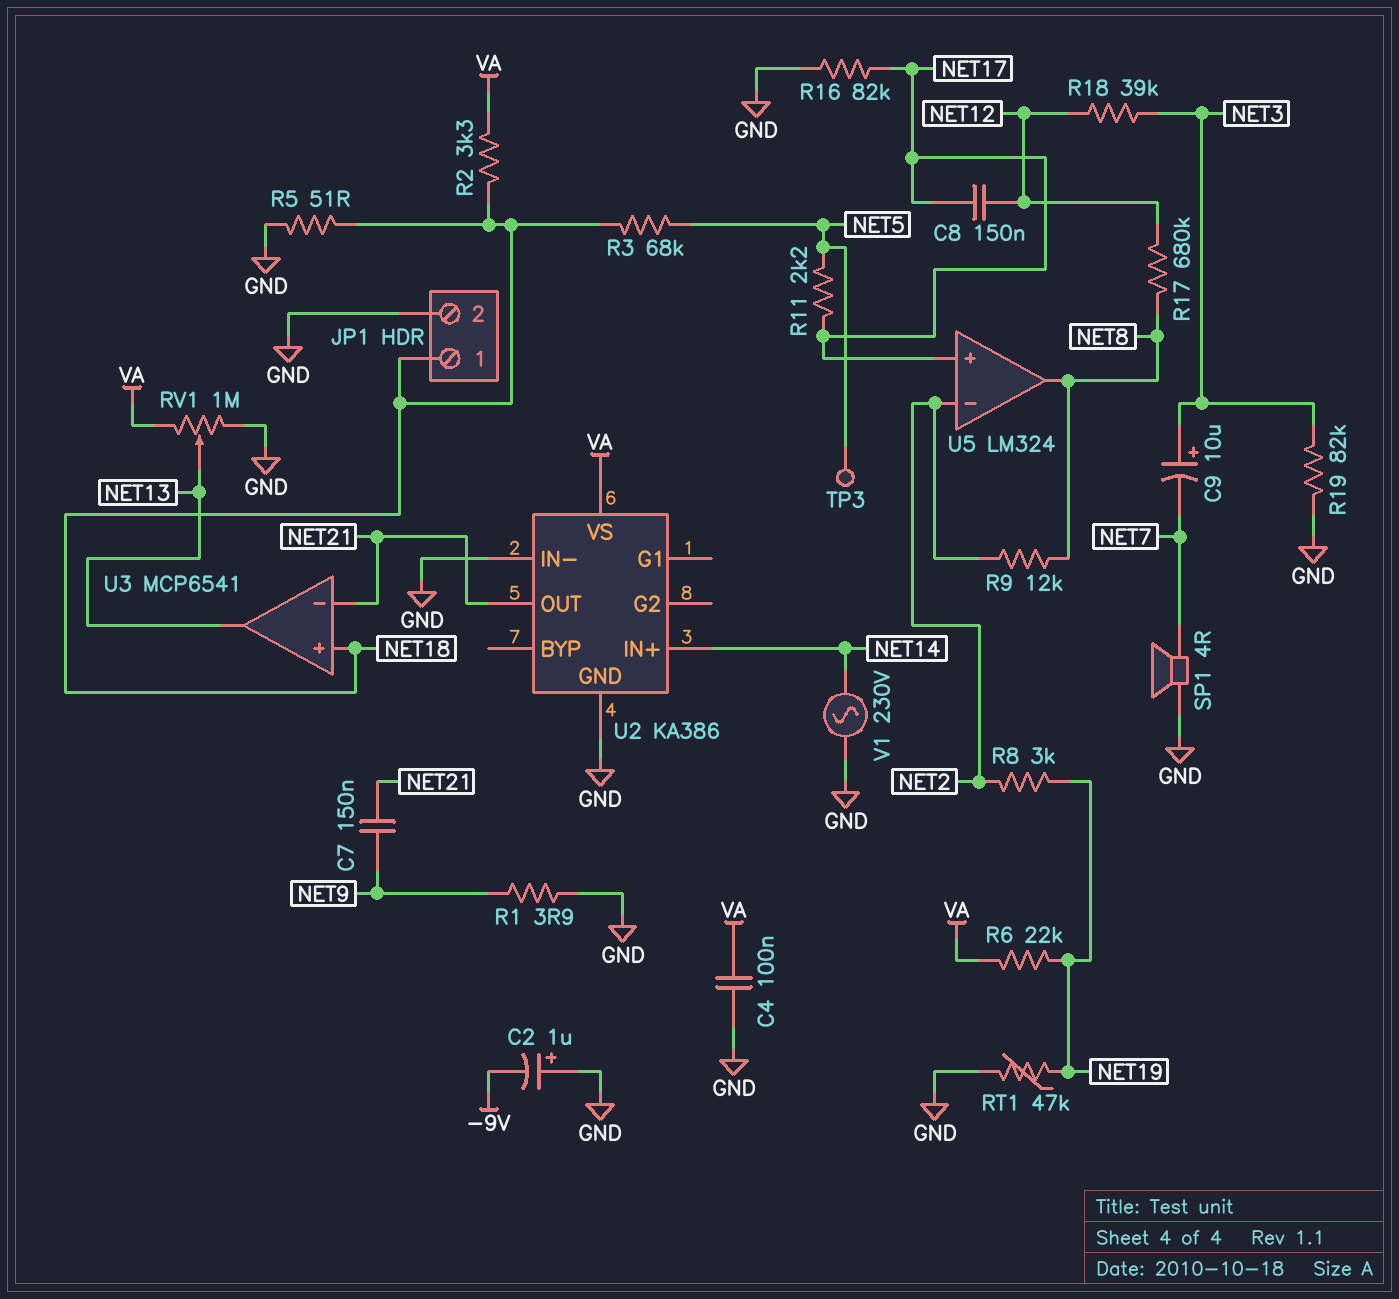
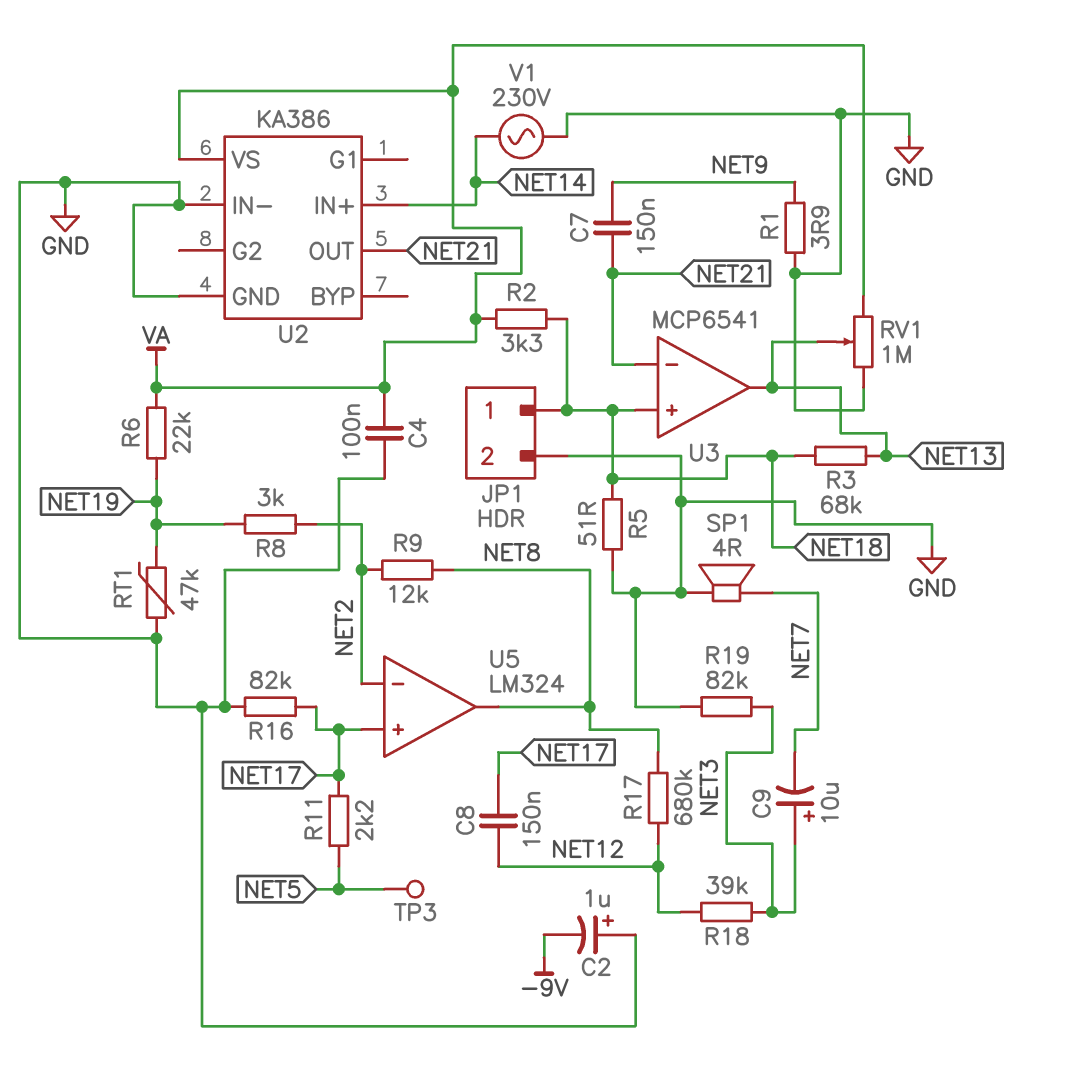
R3: 68k (NET5, NET18) -> 68k (NET13, NET18)

